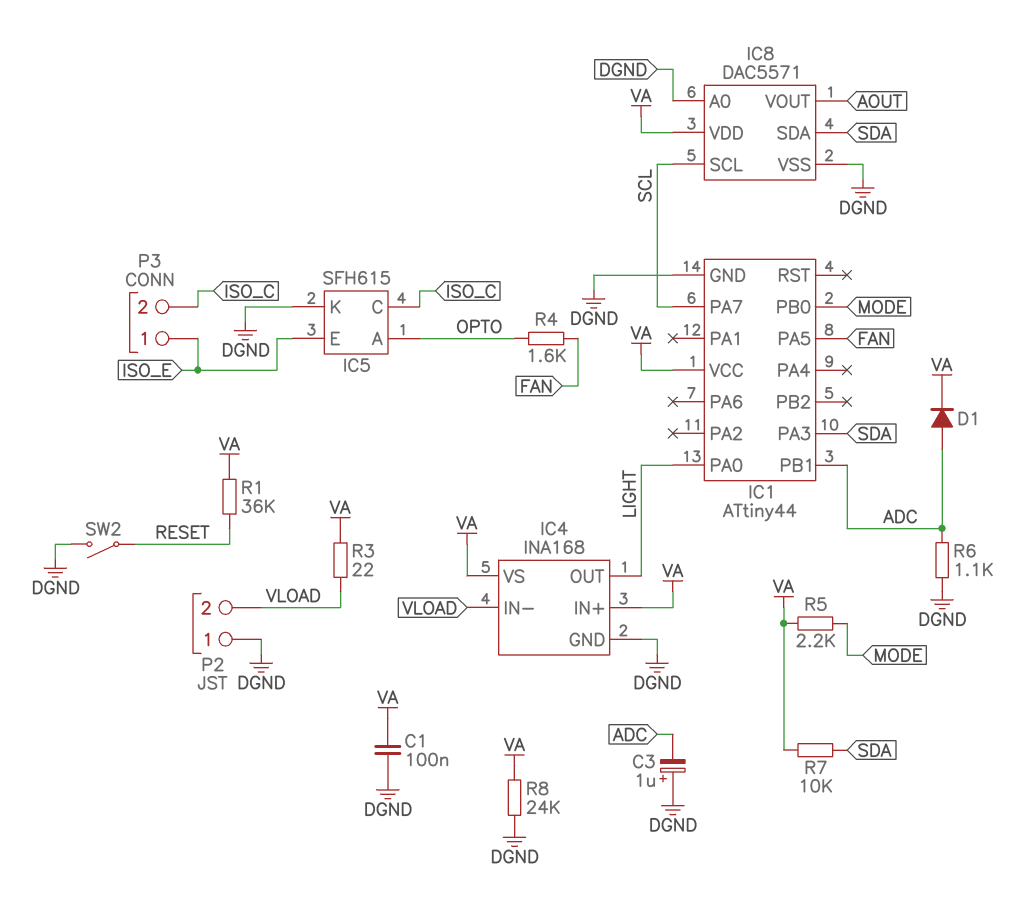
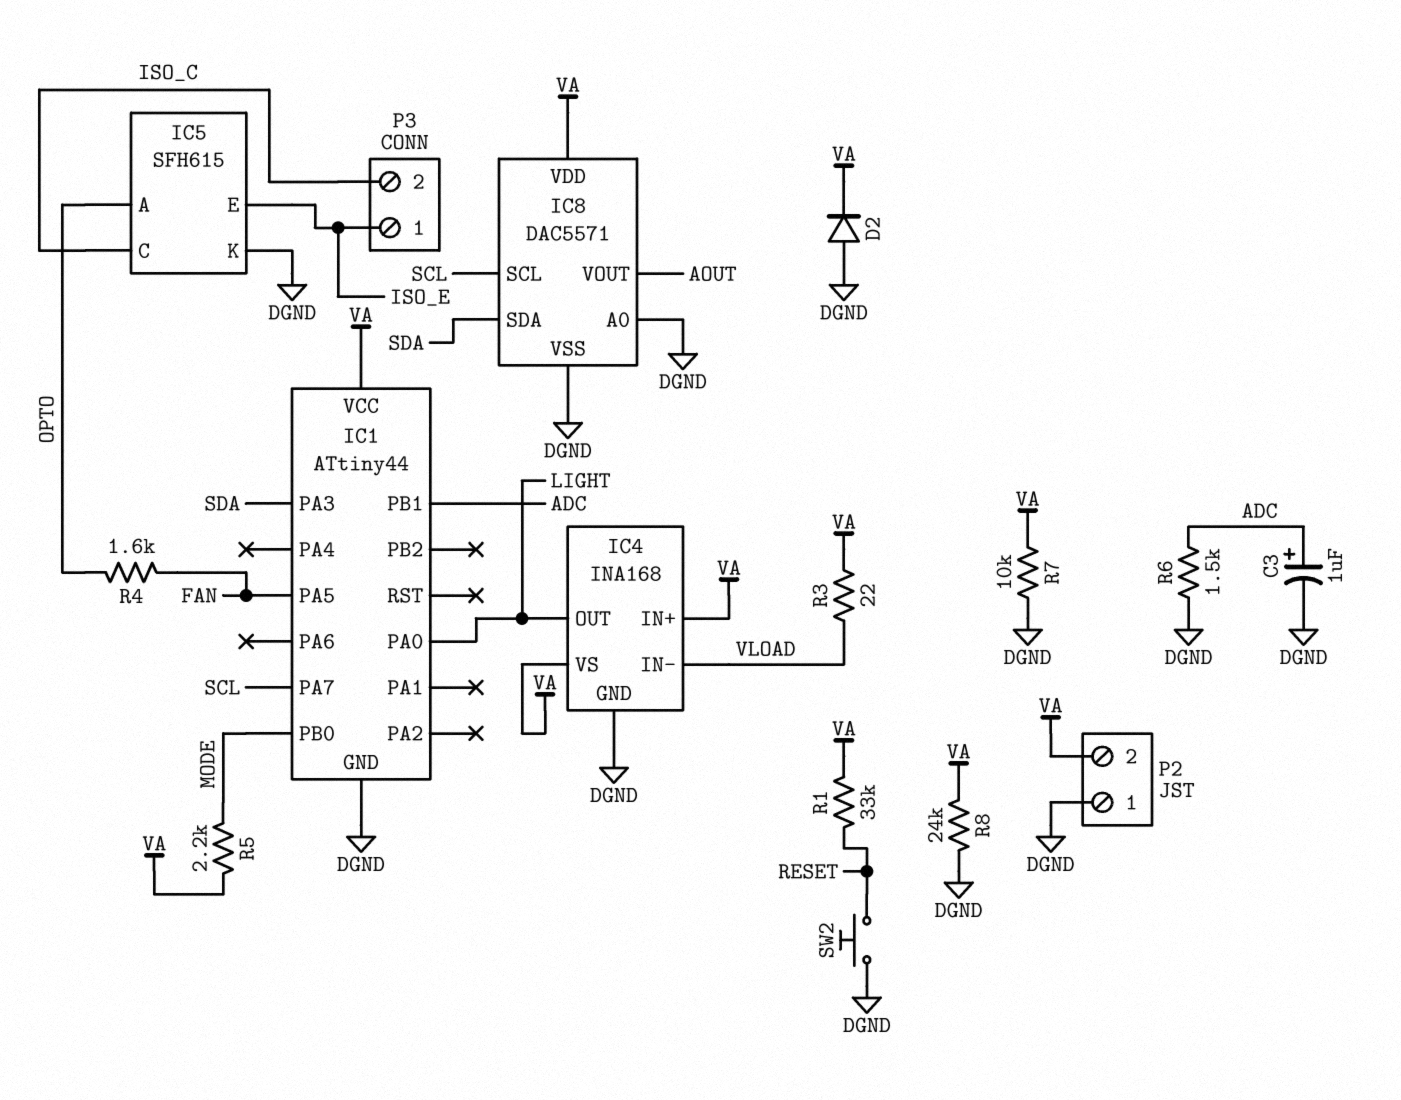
C1: 100nF (DGND, VA) -> none
C3: 1uF (plus DGND, minus ADC) -> 1uF (plus ADC, minus DGND)
D1: diode (A ADC, K VA) -> none
D2: none -> diode (A DGND, K VA)
P2 pin 2: VLOAD -> VA
R1: 36k (RESET, VA) -> 33k (RESET, VA)
R6: 1.1k (ADC, DGND) -> 1.5k (ADC, DGND)
R7: 10k (SDA, VA) -> 10k (DGND, VA)
SW2: switch (DGND, RESET) -> button (DGND, RESET)

